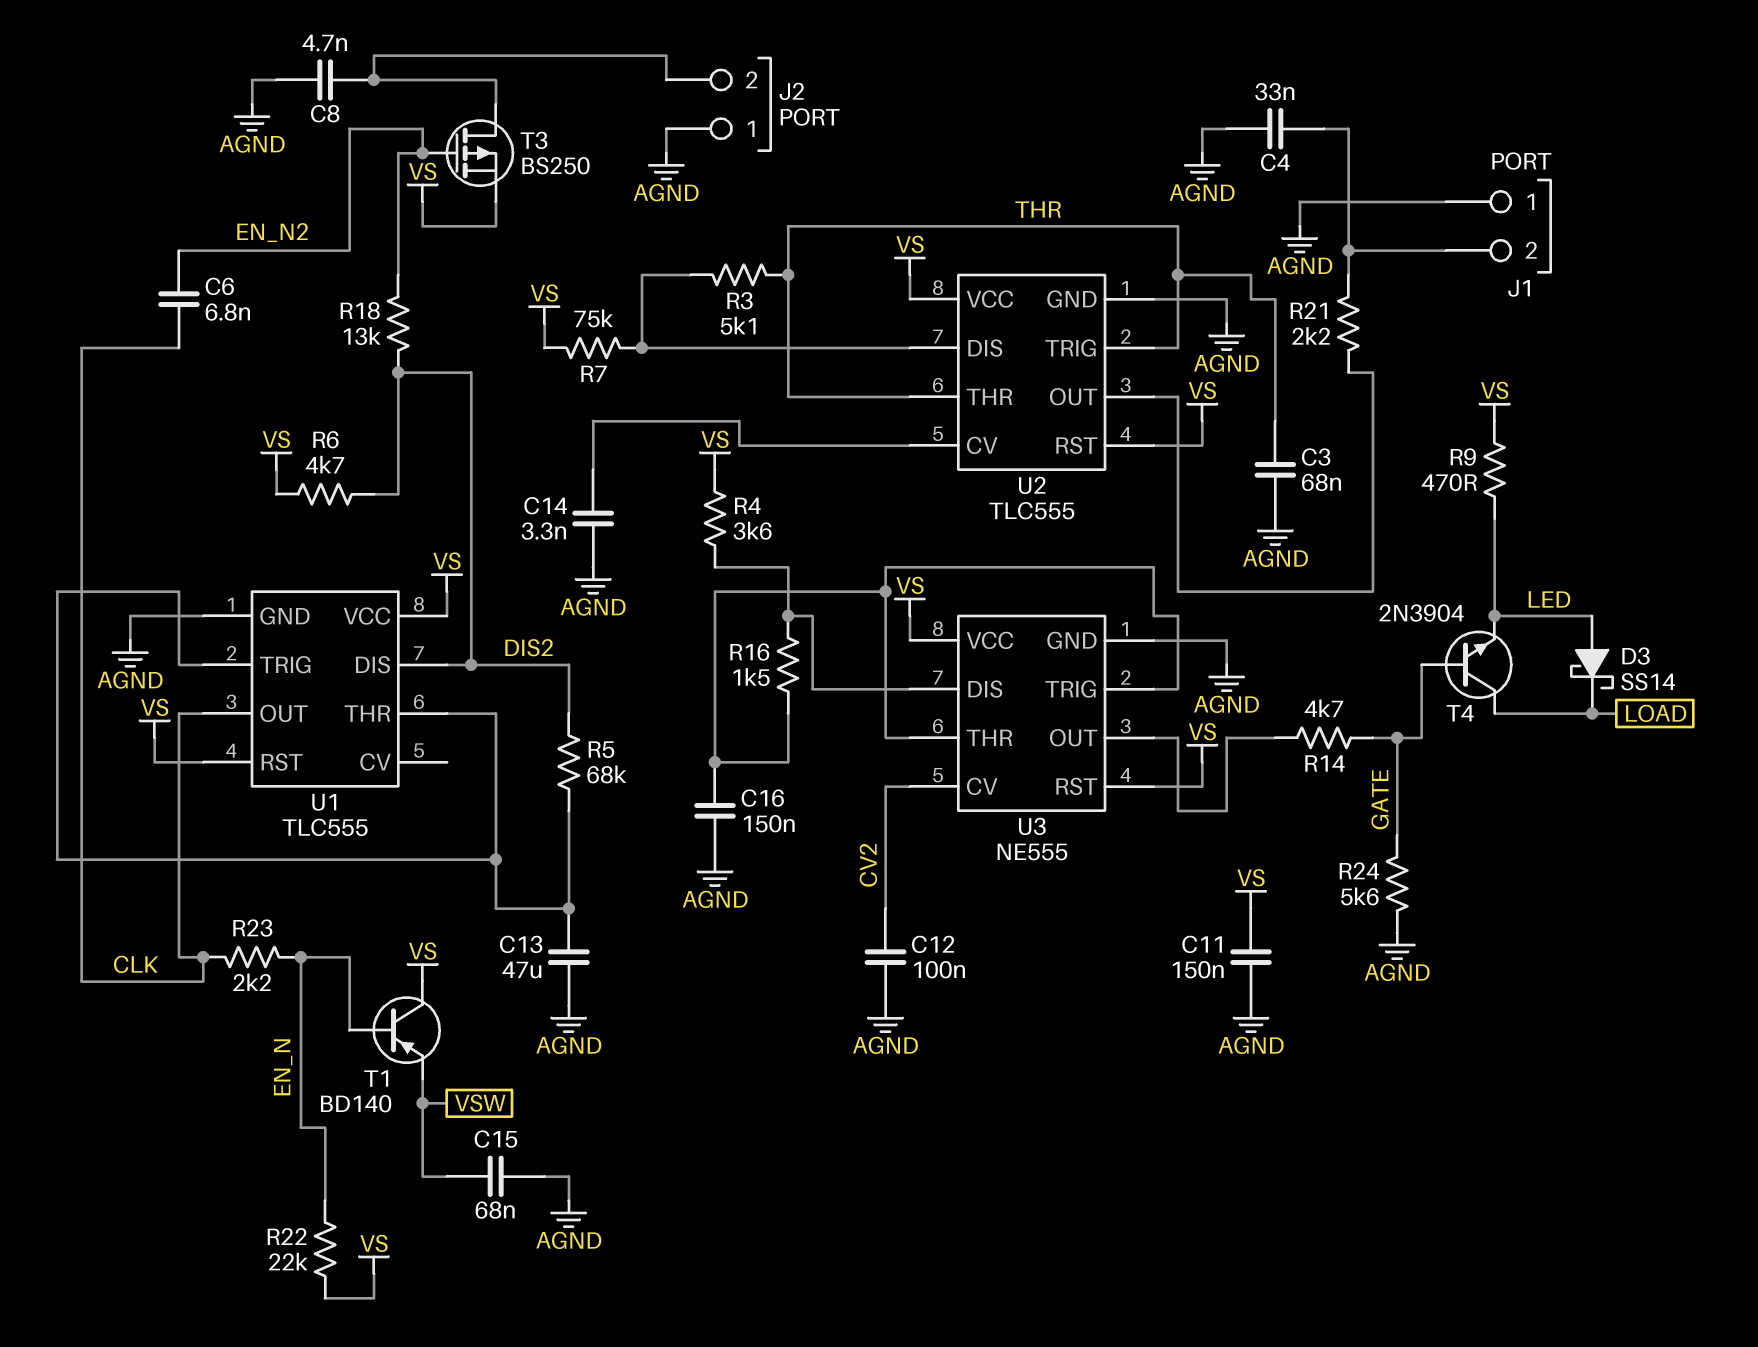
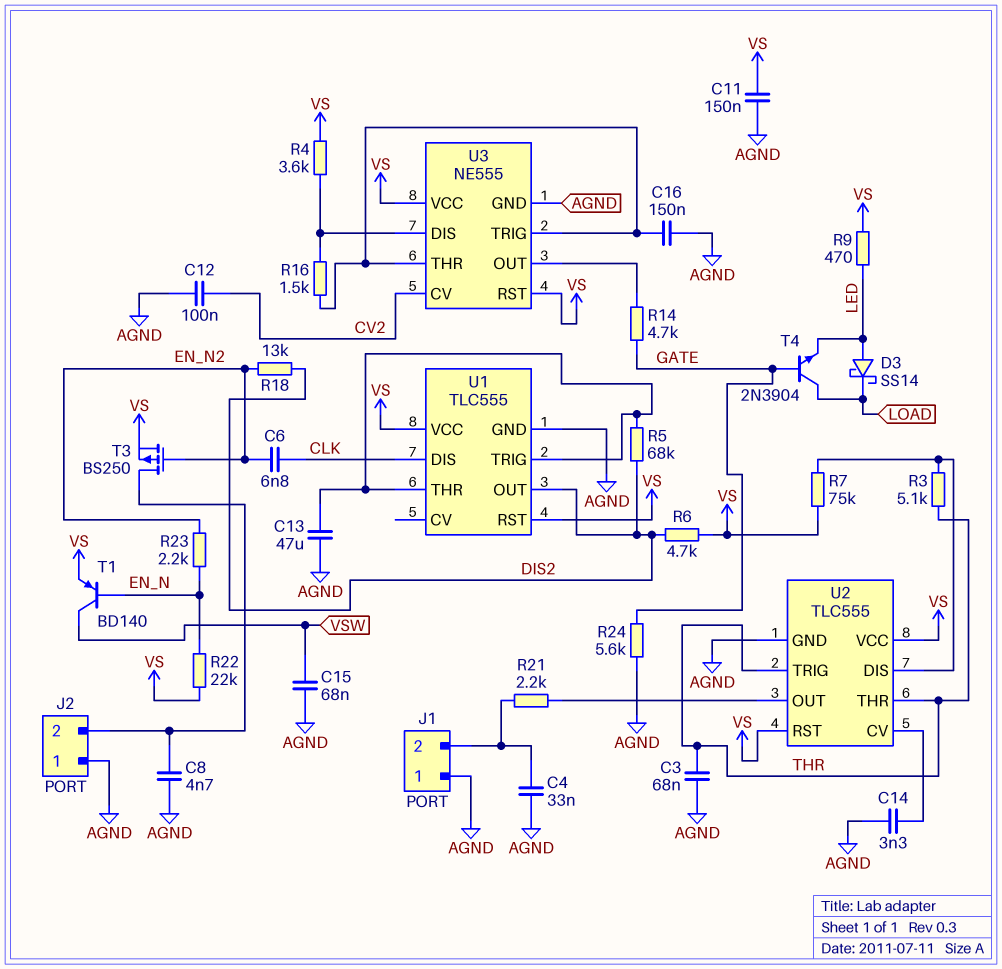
R23: 2.2k (CLK, EN_N) -> 2.2k (EN_N, EN_N2)
T1: PNP BD140 (B EN_N, C VS, E VSW) -> PNP BD140 (B EN_N, C VSW, E VS)
U1 pin DIS: DIS2 -> CLK
U1 pin OUT: CLK -> DIS2

